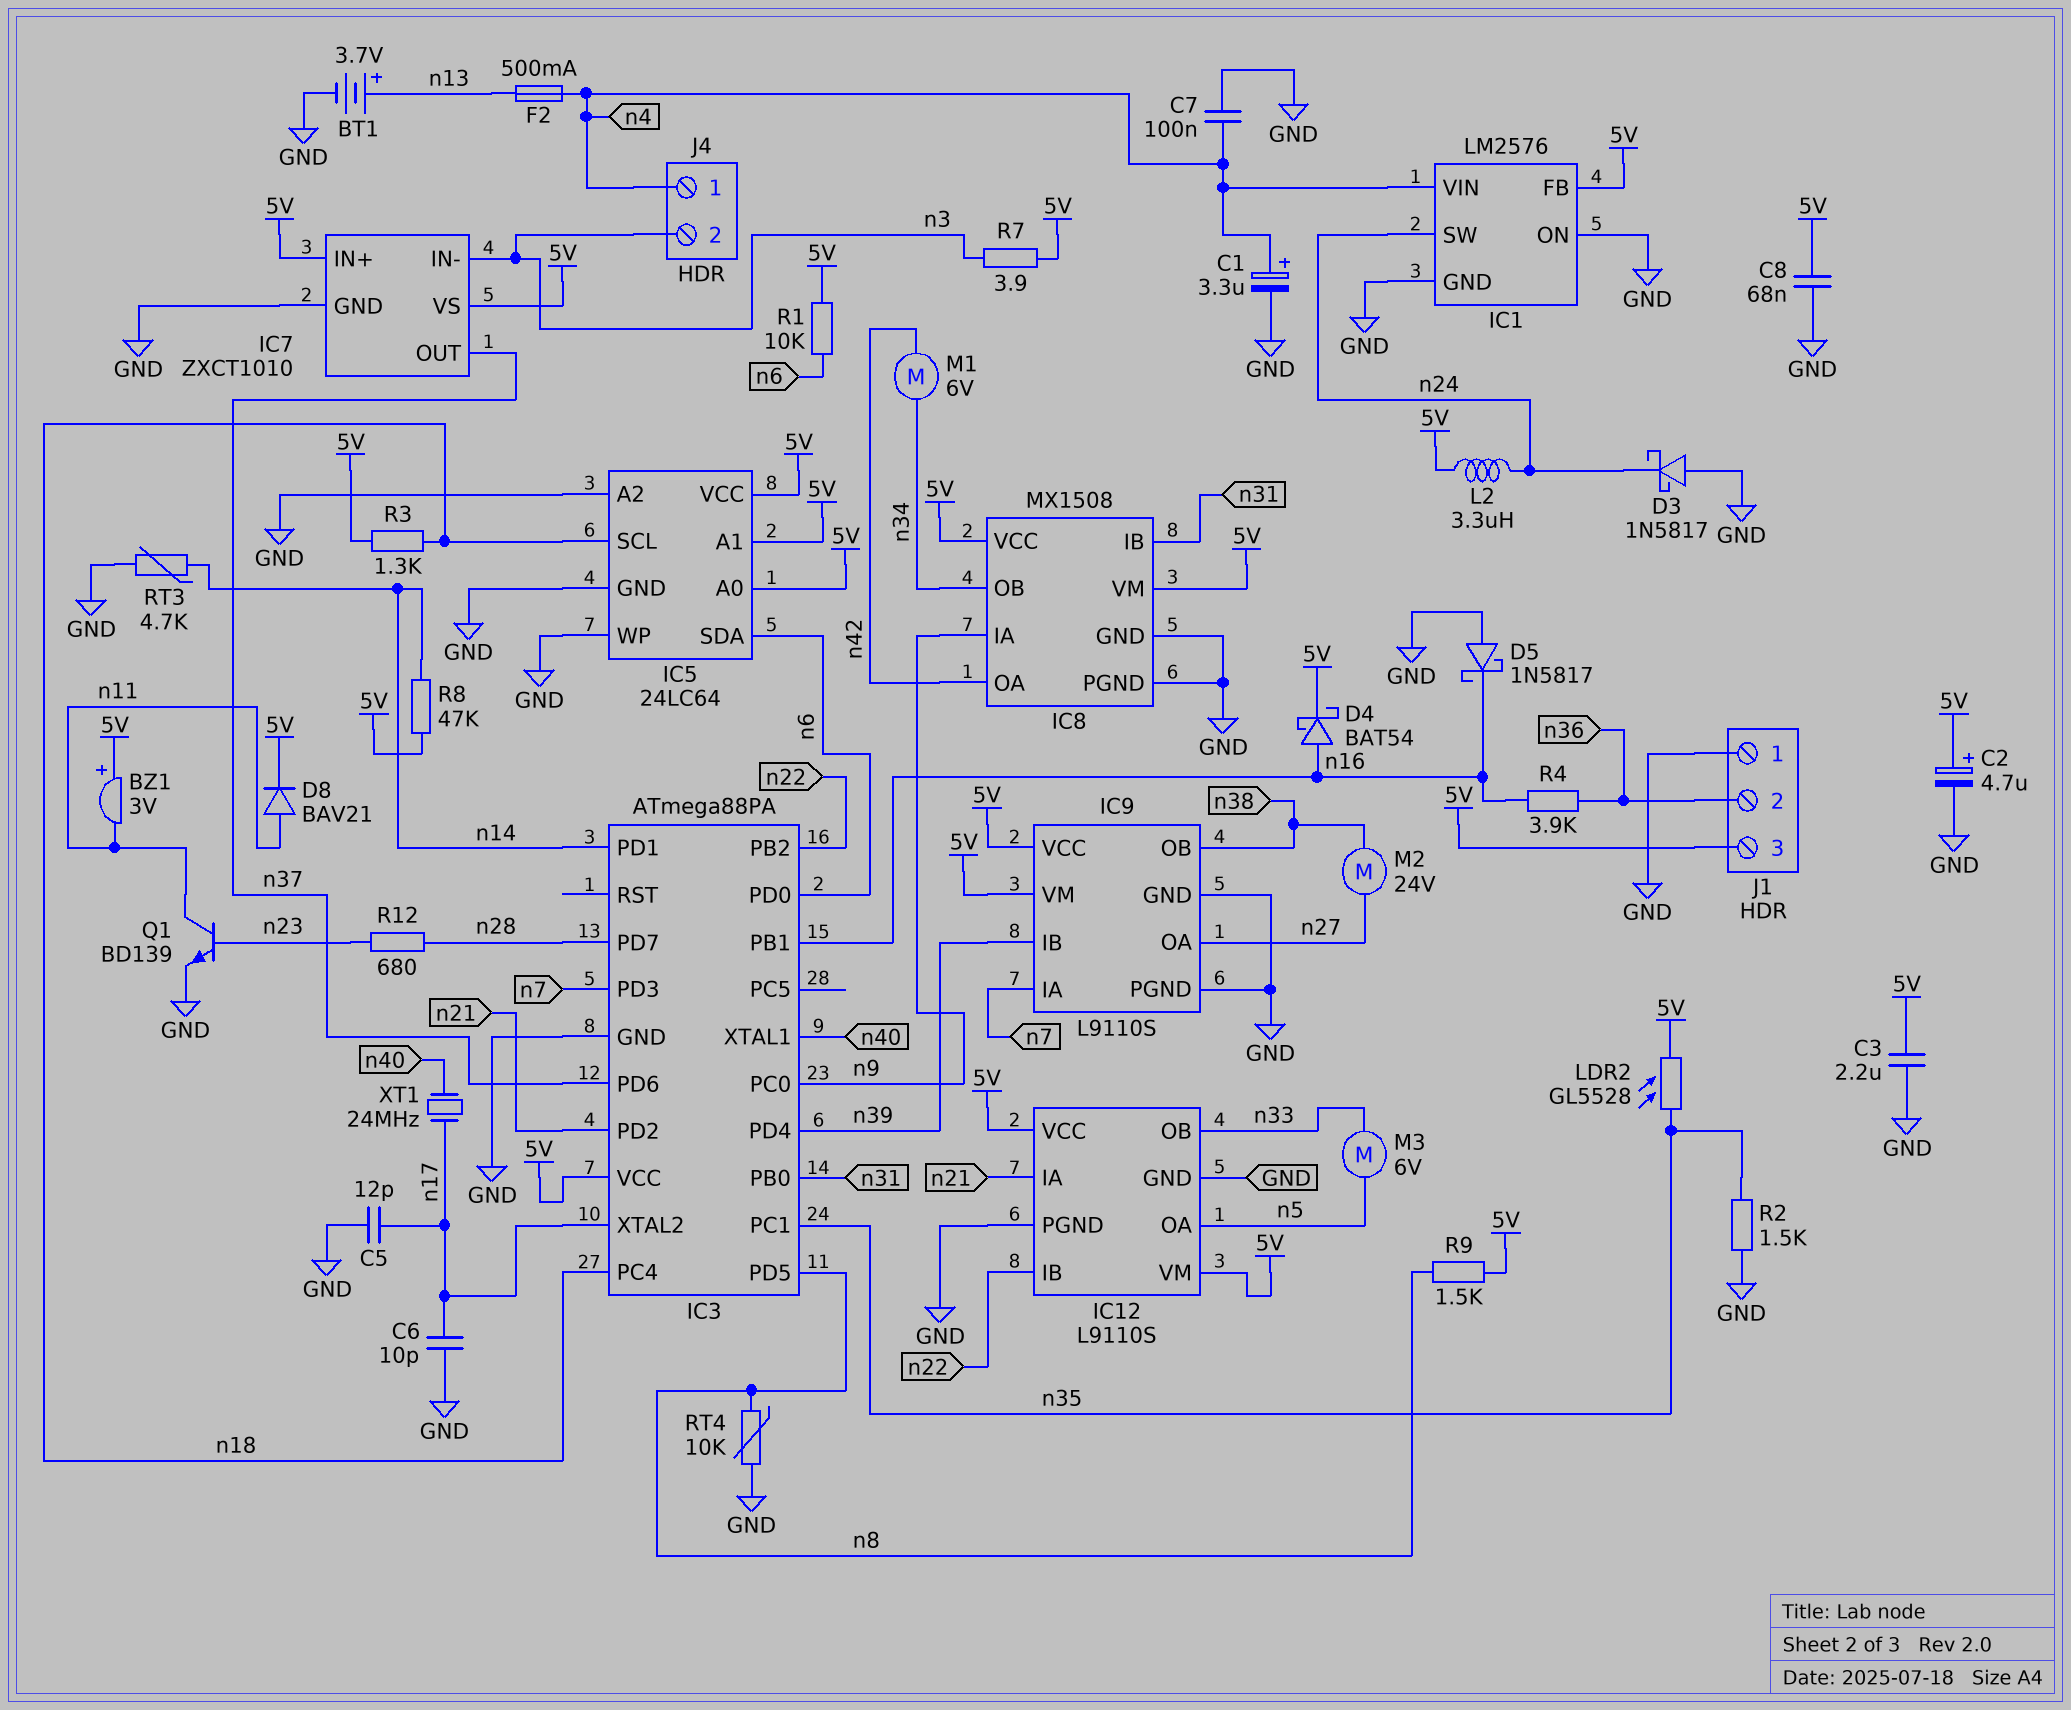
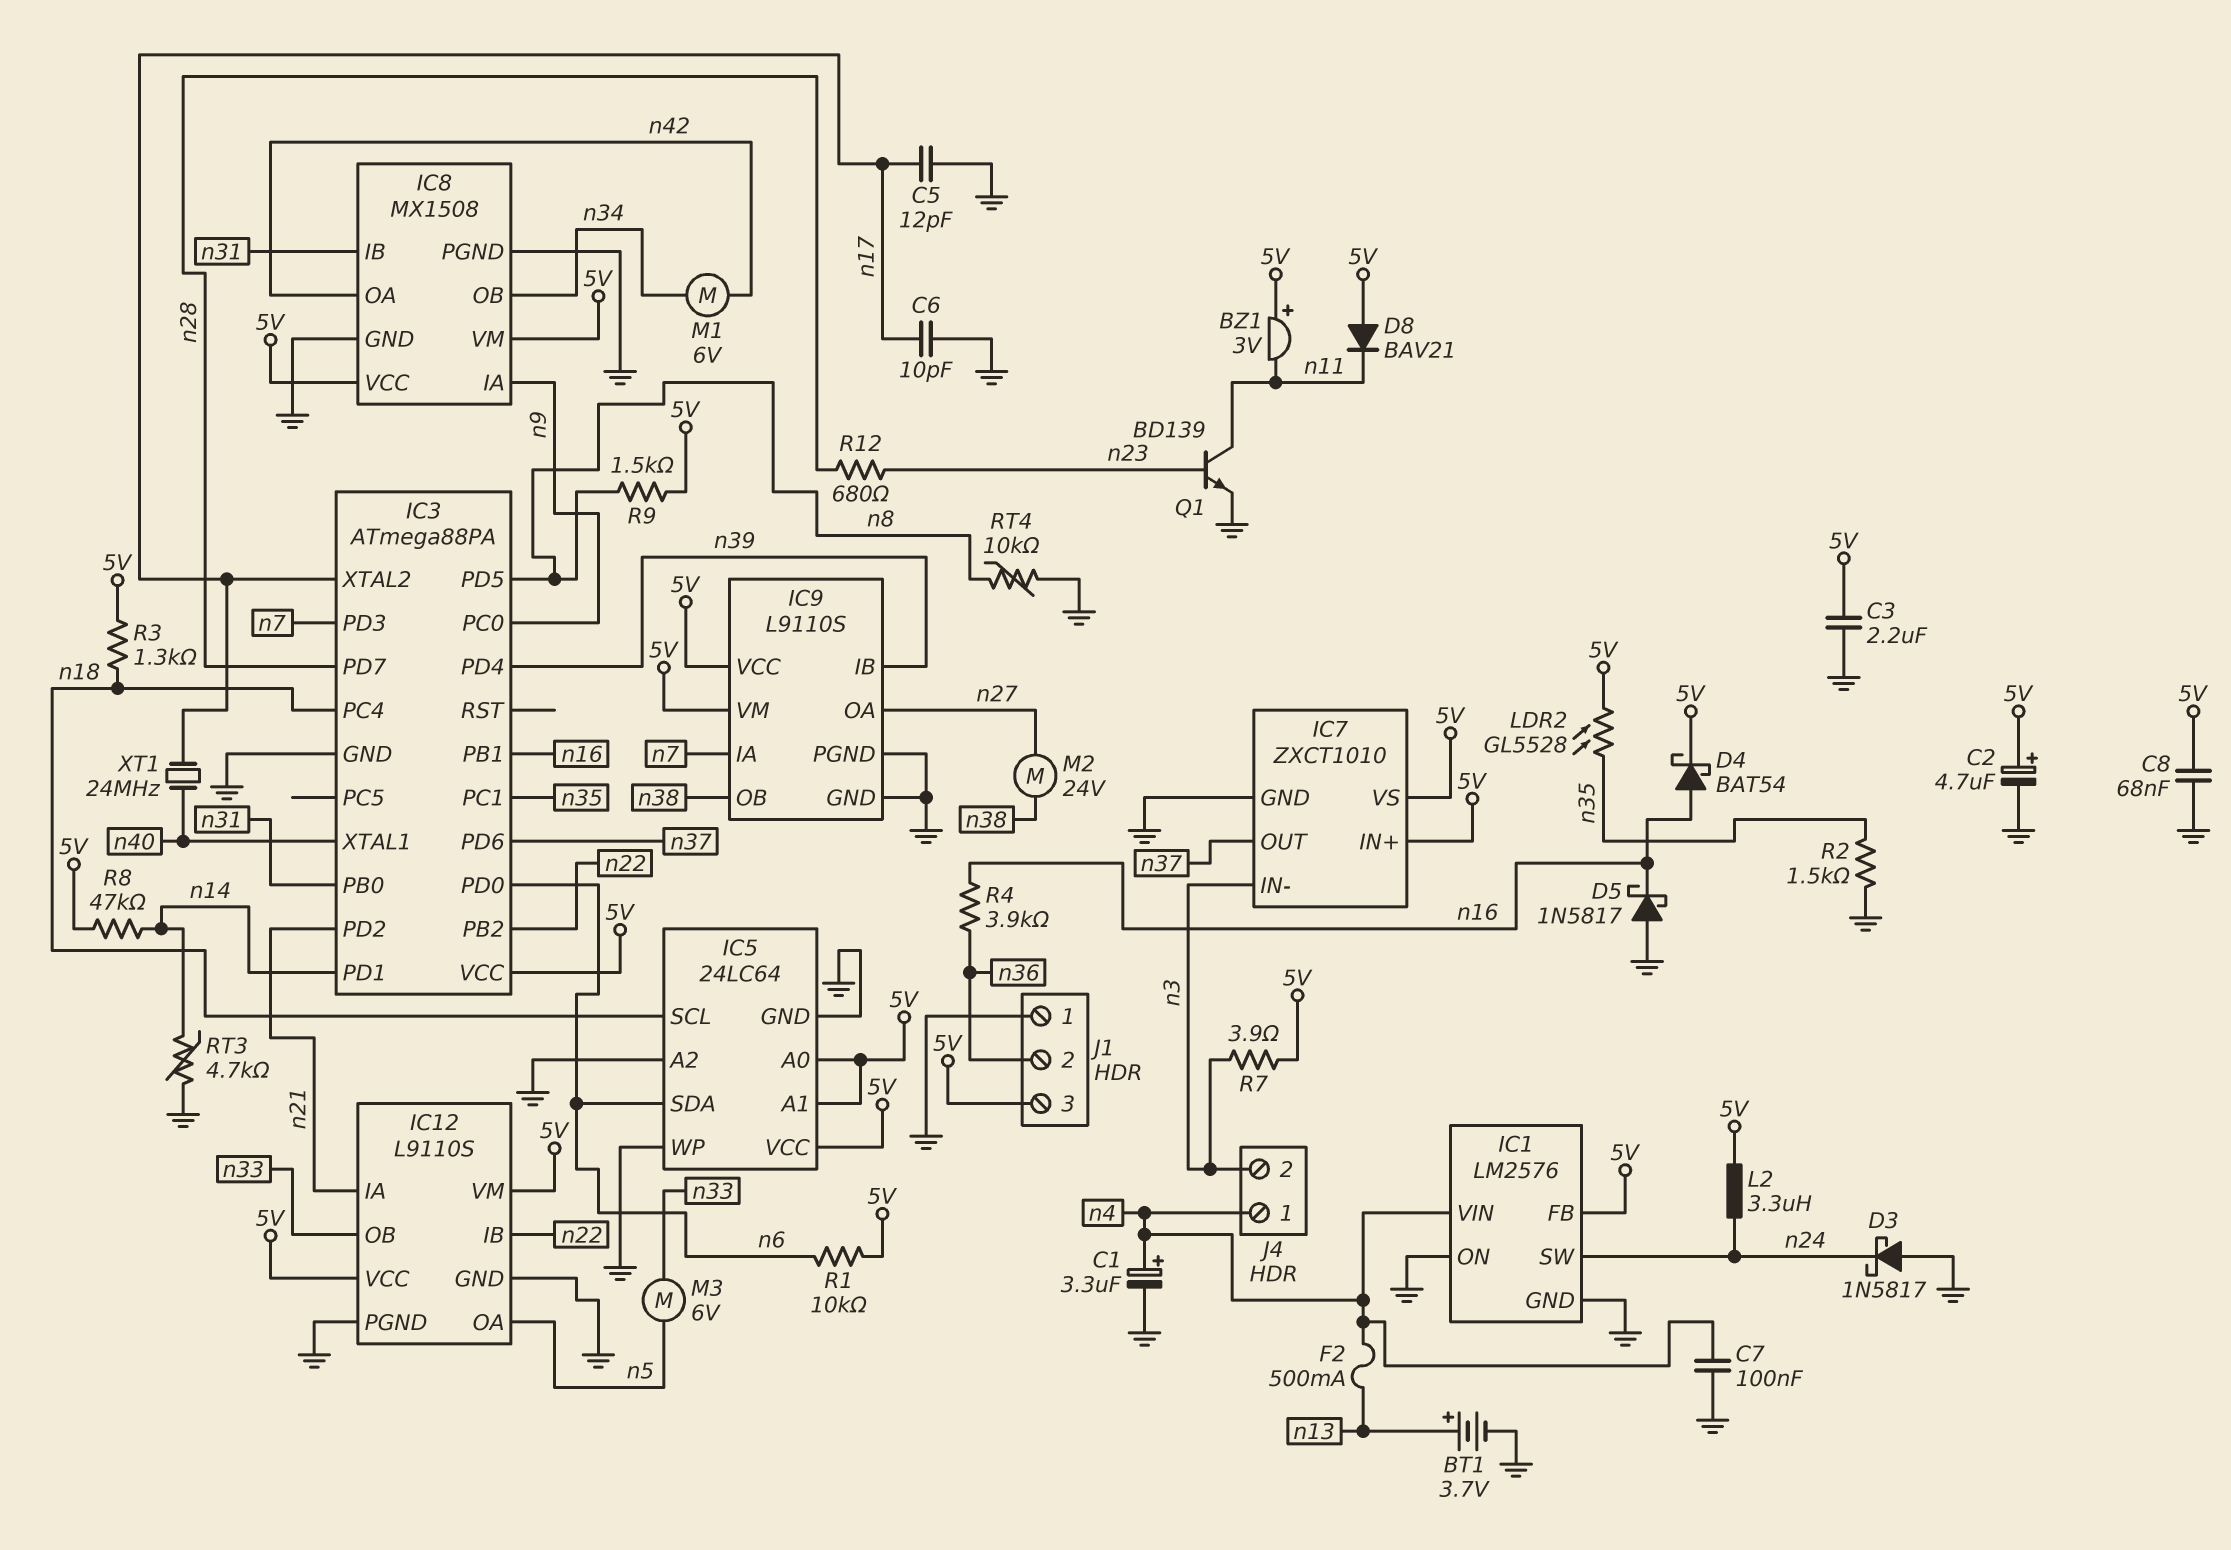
D8: diode BAV21 (A n11, K 5V) -> diode BAV21 (A 5V, K n11)

